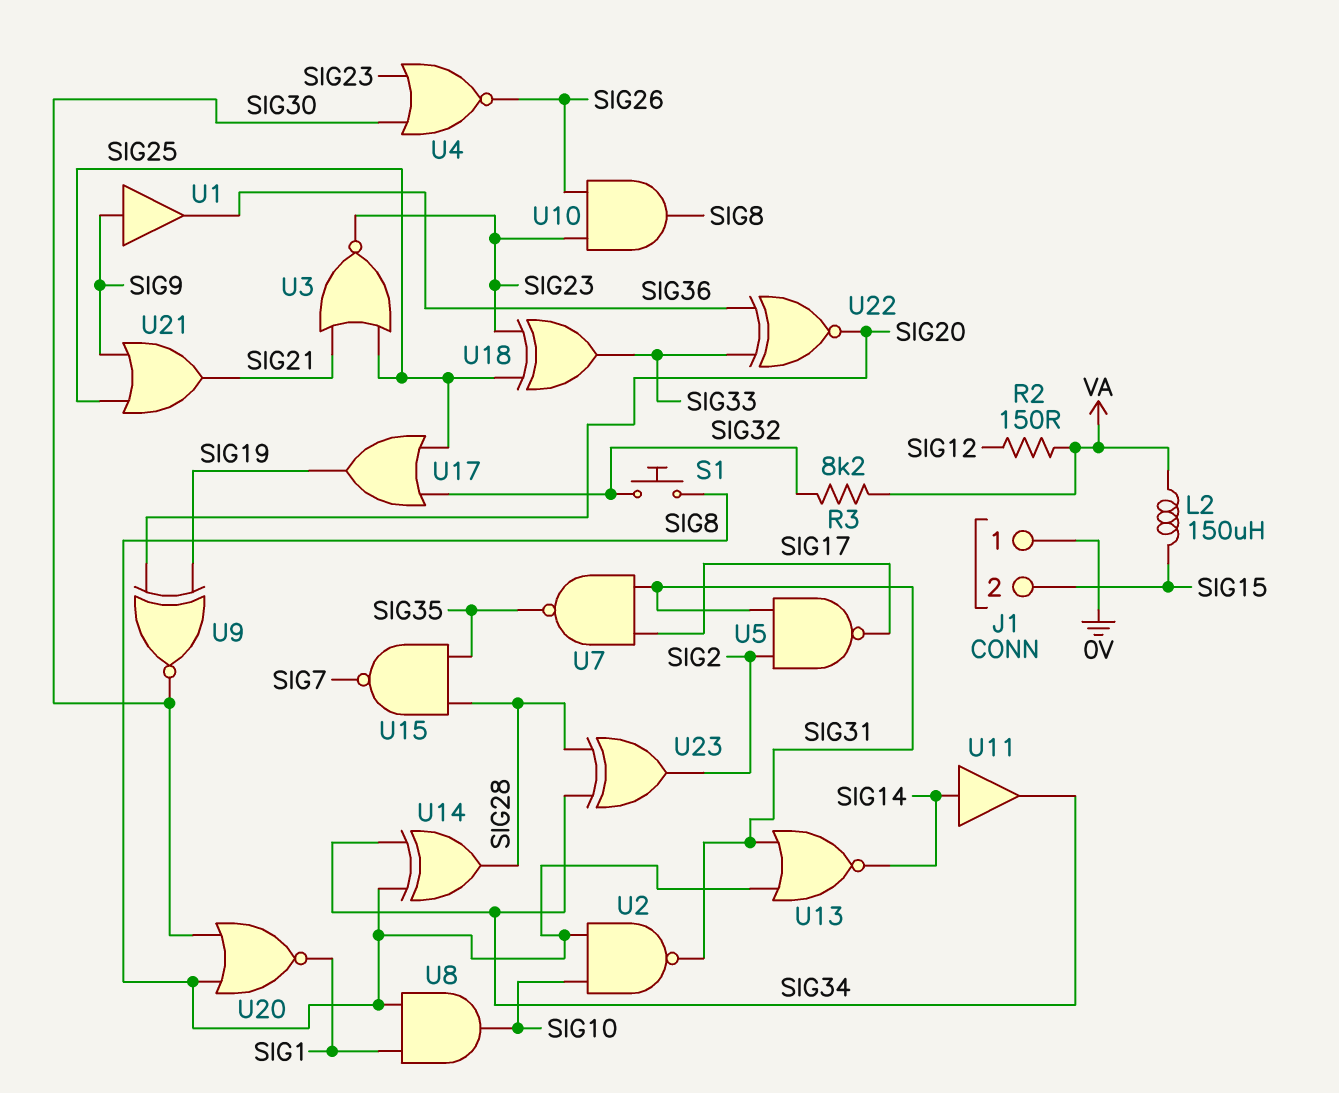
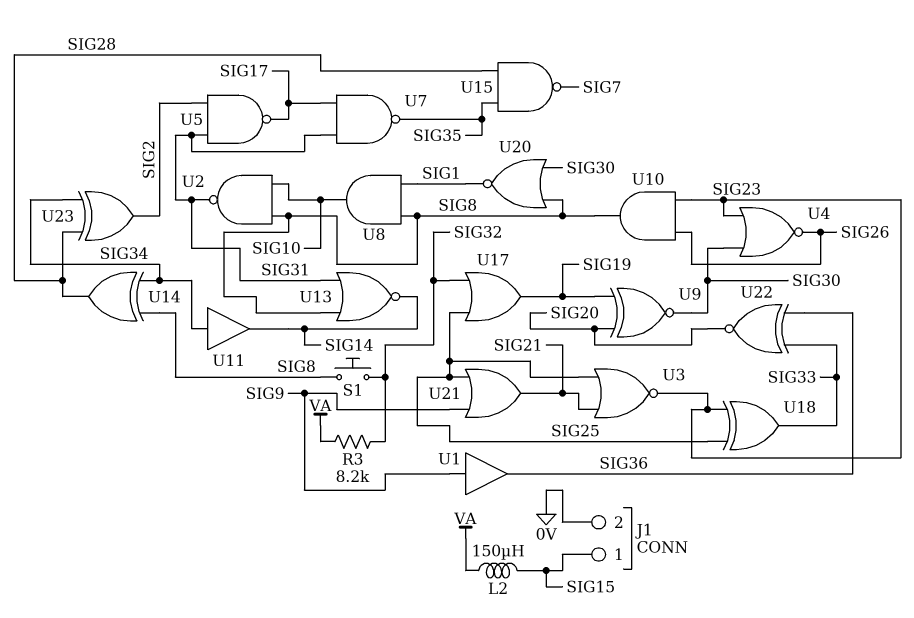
J1 pin 1: 0V -> SIG15
J1 pin 2: SIG15 -> 0V
R2: 150 (SIG12, VA) -> none
U11: buffer (in SIG14, out SIG34) -> buffer (in SIG34, out SIG14)

